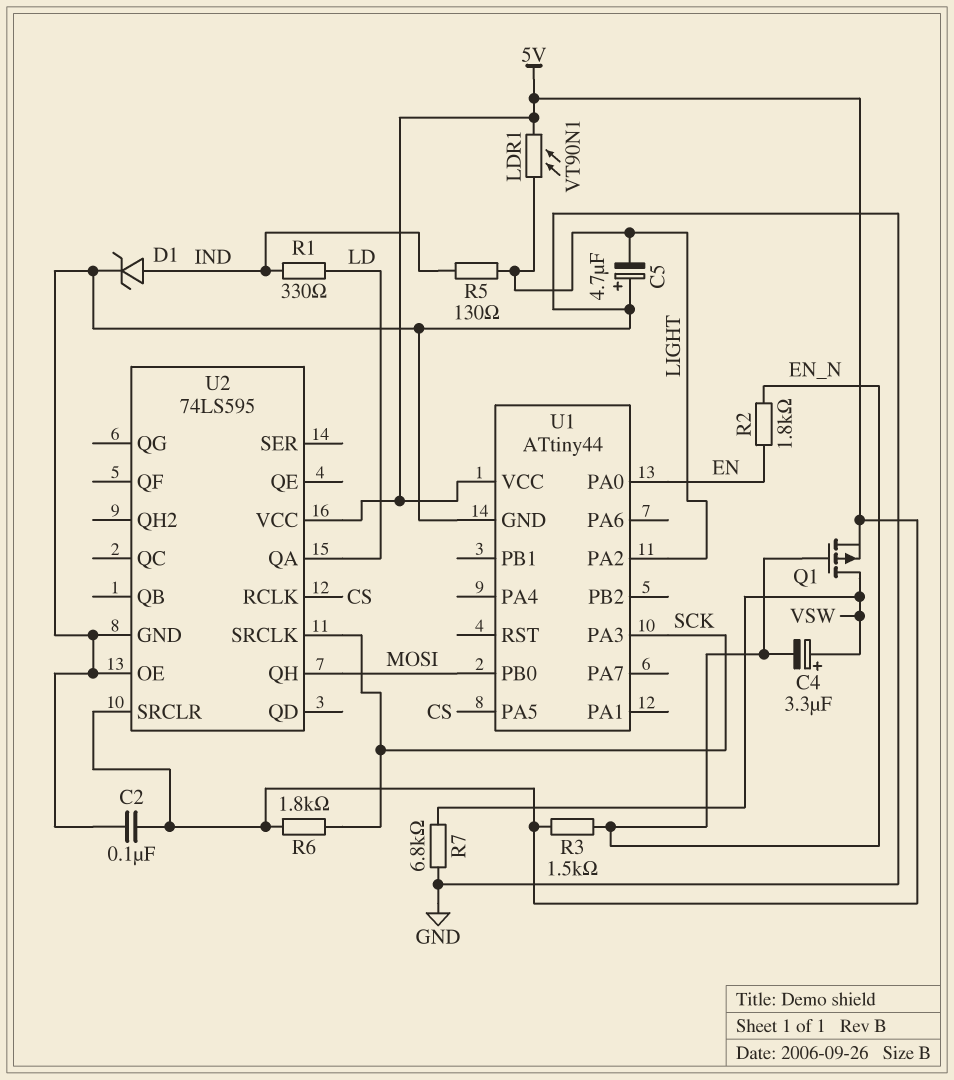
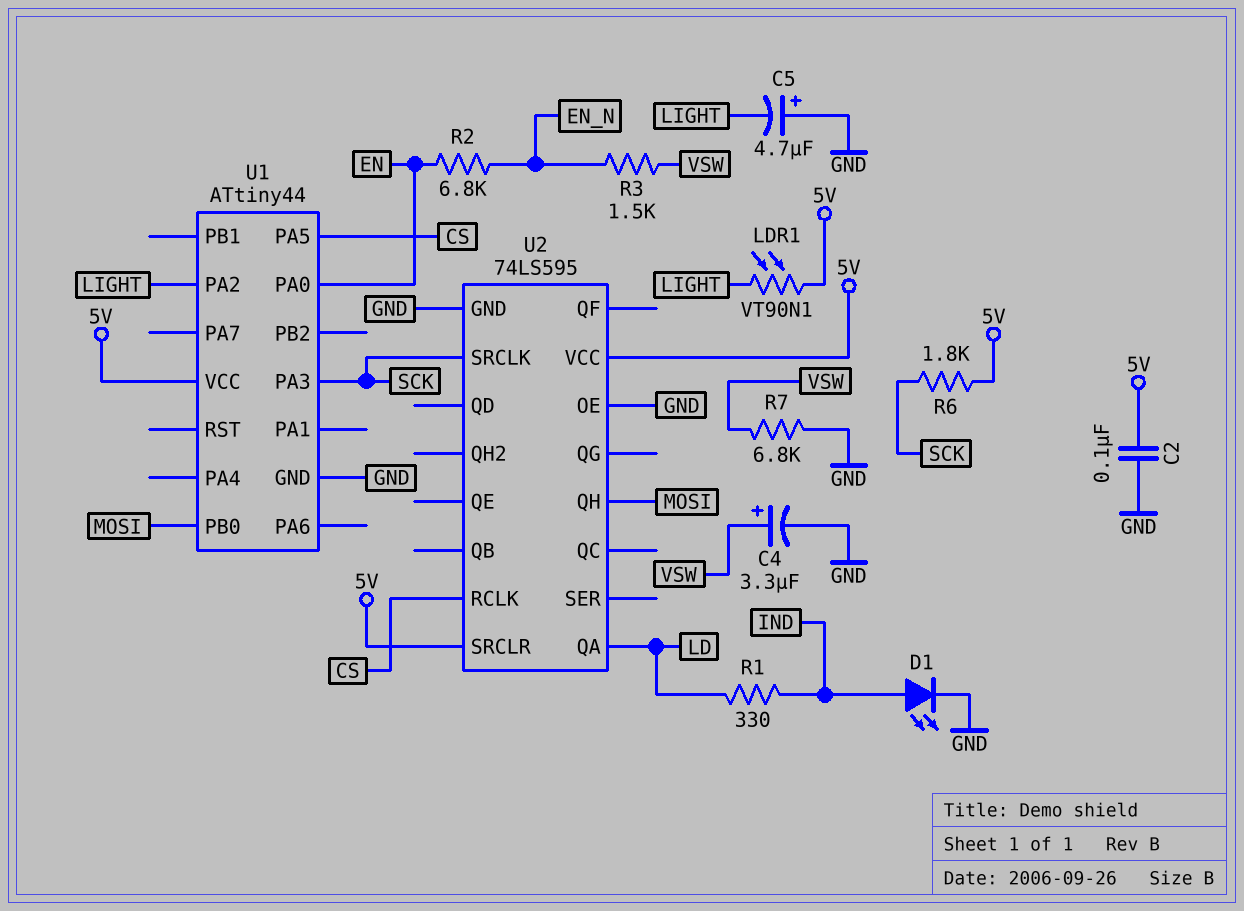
C4: 3.3uF (plus VSW, minus EN_N) -> 3.3uF (plus VSW, minus GND)
D1: zener (A IND, K GND) -> LED (A IND, K GND)
Q1: PMOS (G EN_N, D VSW, S 5V) -> none
R2: 1.8k (EN, EN_N) -> 6.8k (EN, EN_N)
R3: 1.5k (5V, EN_N) -> 1.5k (EN_N, VSW)
R5: 130 (IND, LIGHT) -> none

